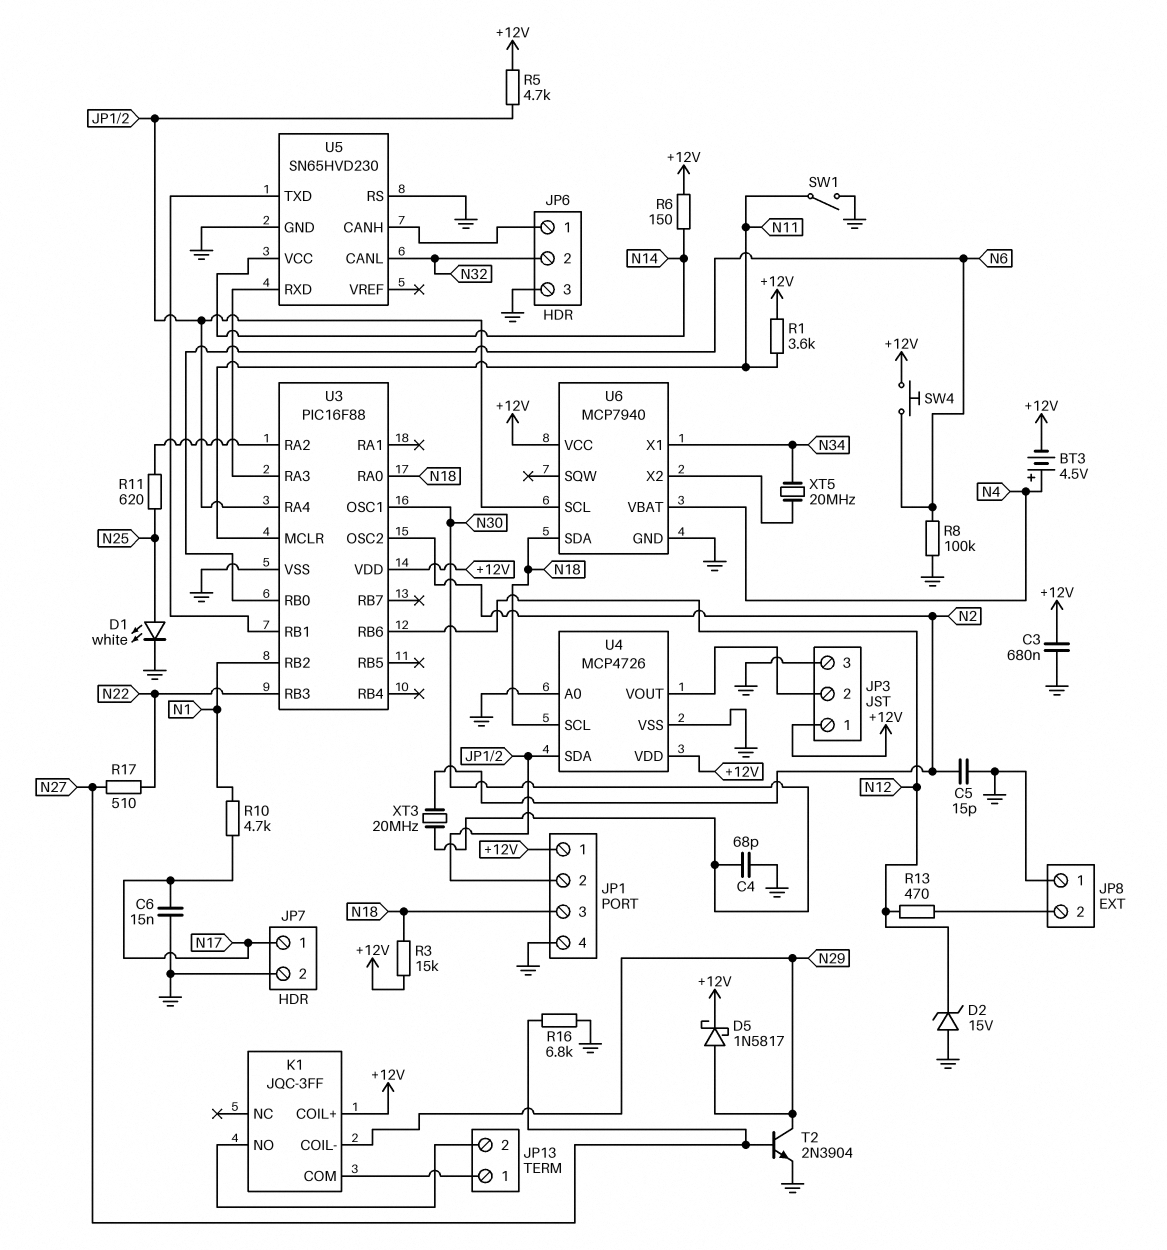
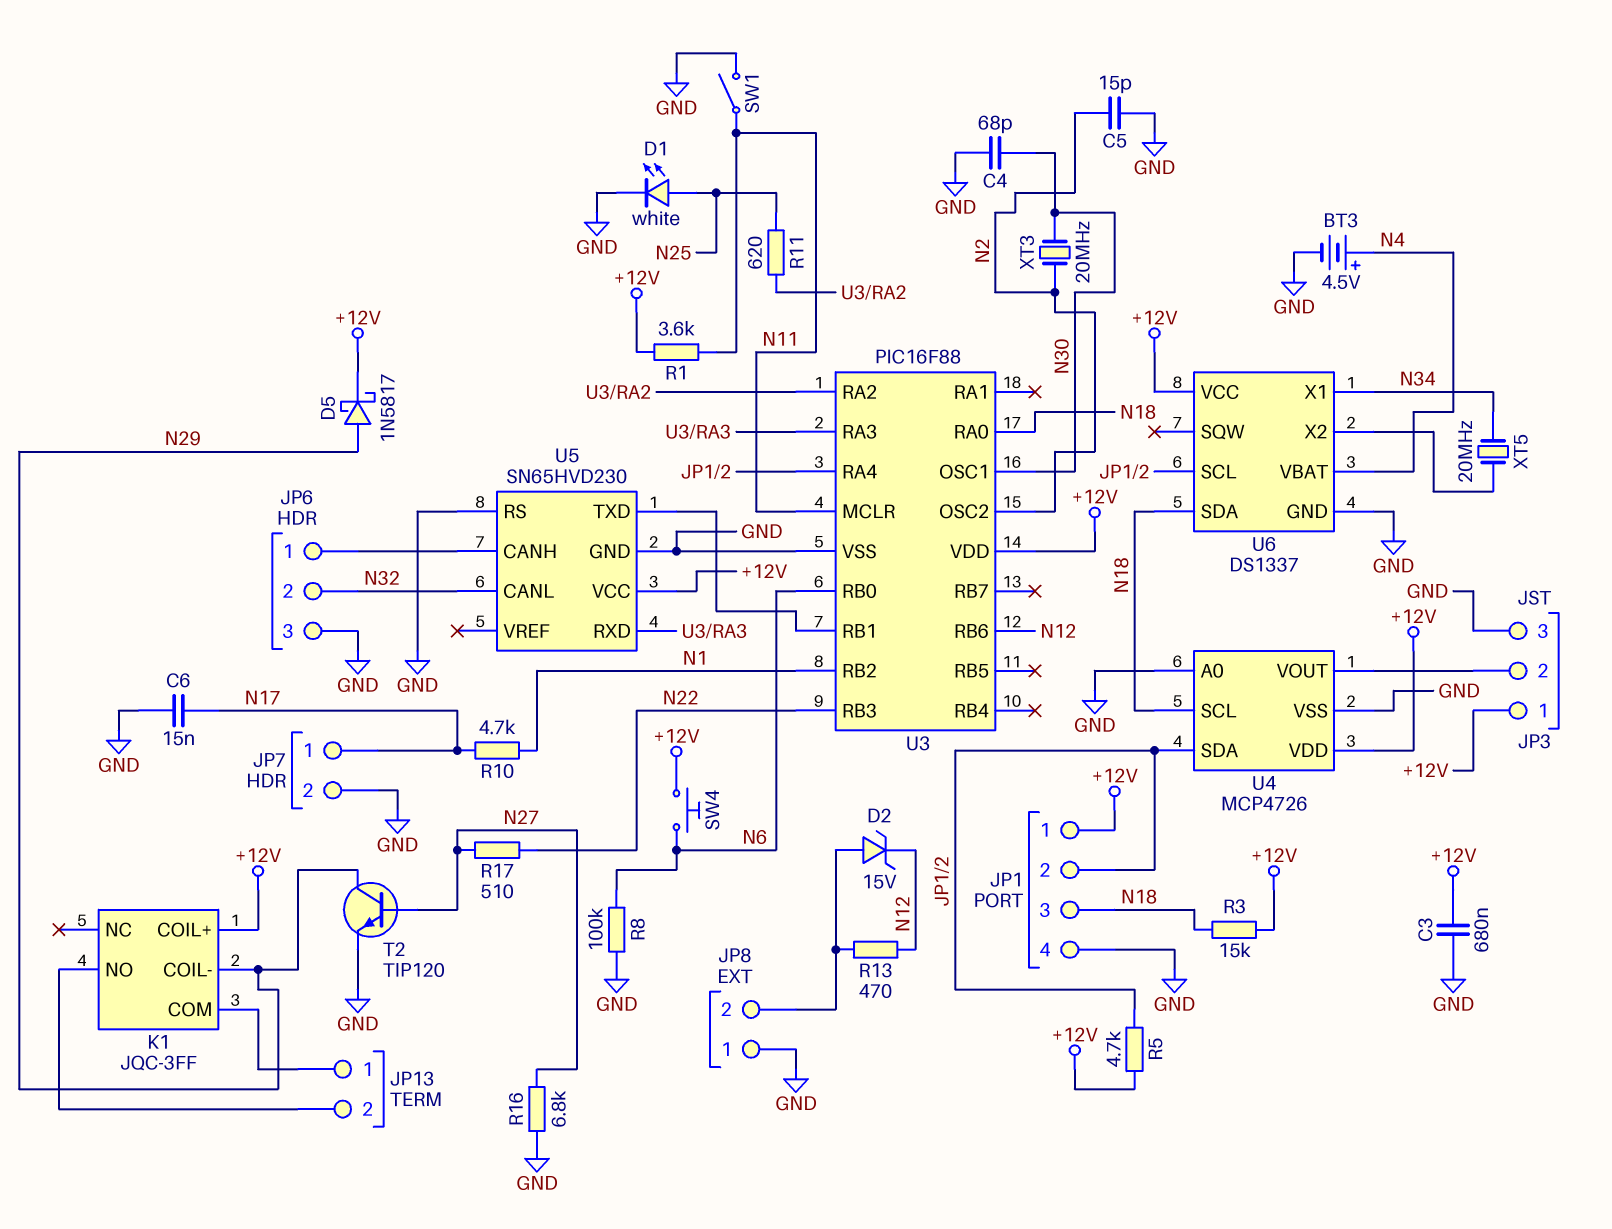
BT3: 4.5V (plus N4, minus +12V) -> 4.5V (plus N4, minus GND)
D2: zener 15V (A GND, K N12) -> zener 15V (A JP8/2, K N12)
R6: 150 (+12V, N14) -> none
T2: NPN 2N3904 (B N27, C N29, E GND) -> NPN TIP120 (B N27, C N29, E GND)
U5 pin VCC: N14 -> +12V
U6: MCP7940 -> DS1337

